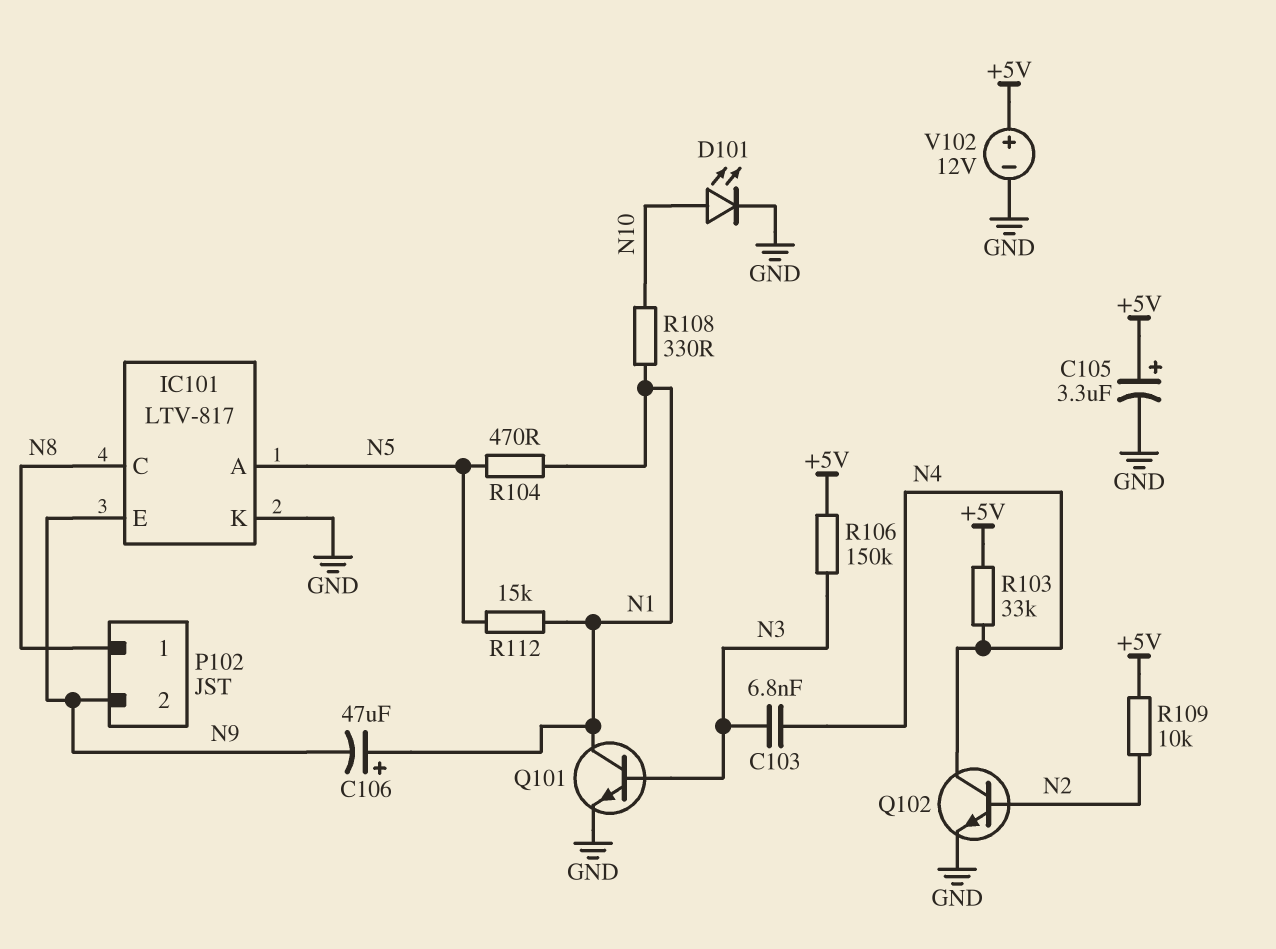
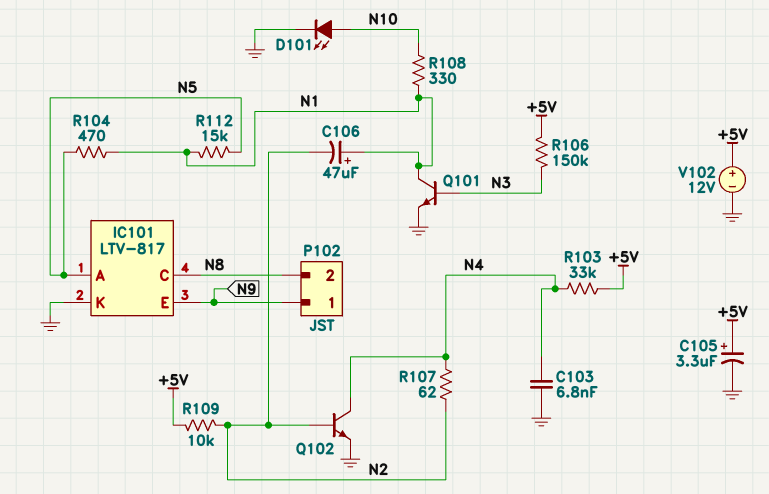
C103: 6.8nF (N3, N4) -> 6.8nF (GND, N4)
C106: 47uF (plus N1, minus N9) -> 47uF (plus N1, minus N2)
P102 pin 1: N8 -> N9
P102 pin 2: N9 -> N8
R107: none -> 62 (N2, N4)

